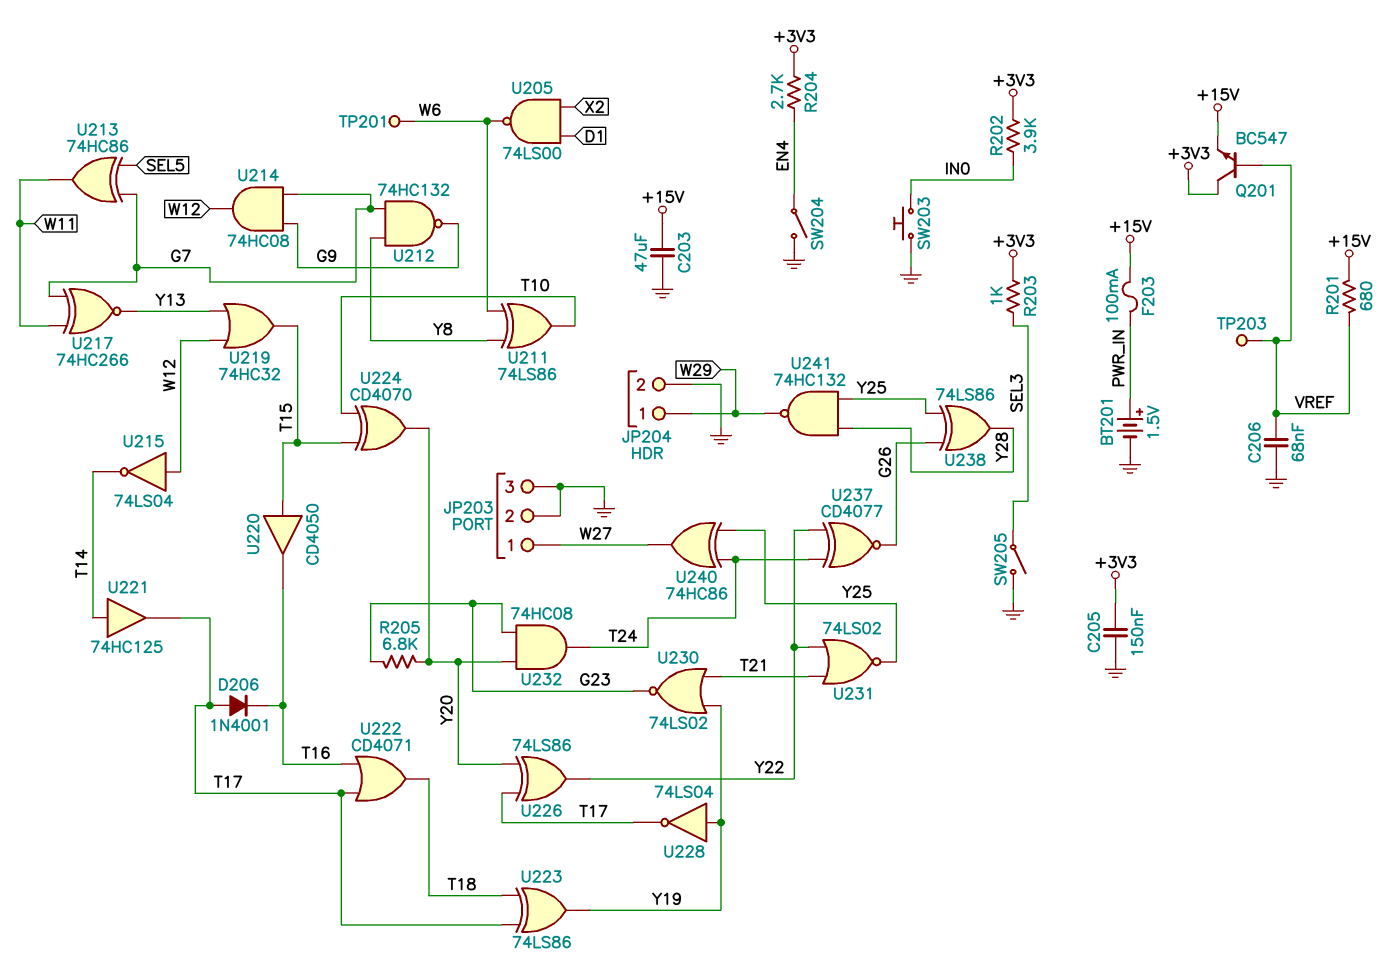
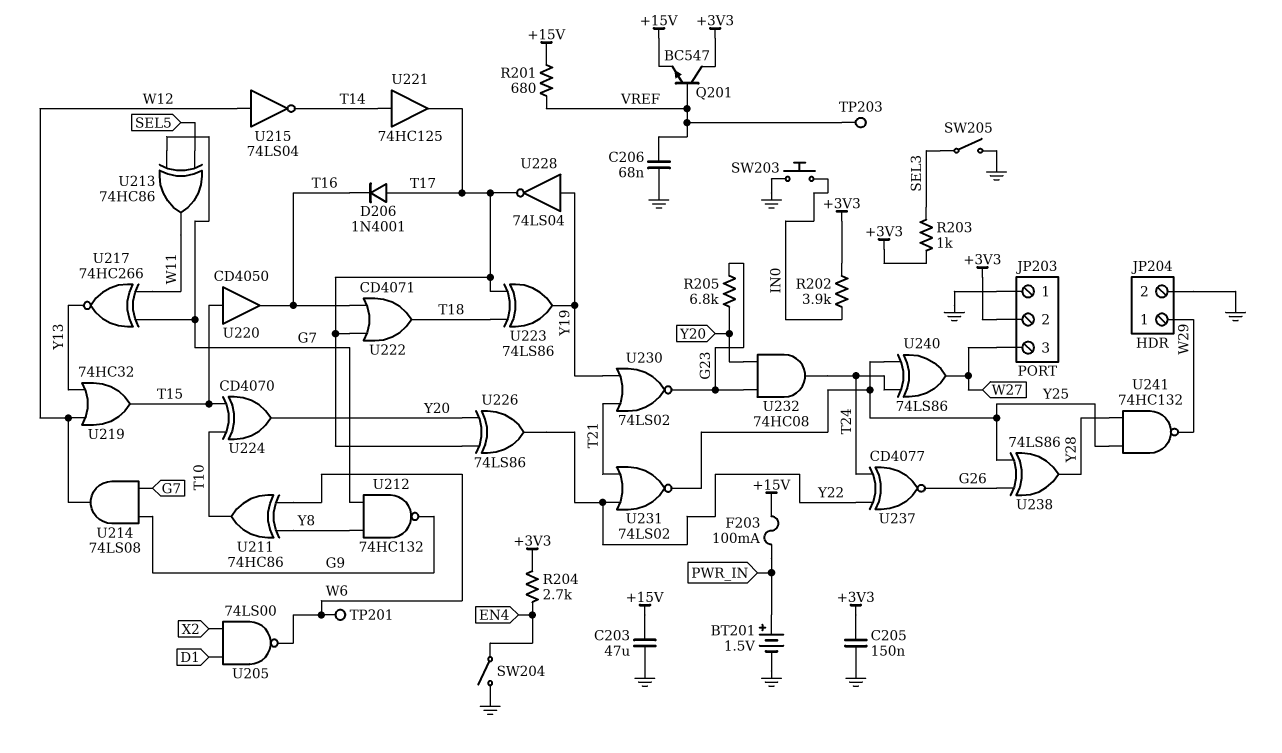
JP203 pin 1: W27 -> GND
JP203 pin 2: GND -> +3V3
JP203 pin 3: GND -> W27
U211: XOR 74LS86 (in W6, in Y8, out T10) -> XOR 74HC86 (in W6, in Y8, out T10)
U214: AND 74HC08 (in G7, in G9, out W12) -> AND 74LS08 (in G7, in G9, out W12)
U240: XOR 74HC86 (in T24, in Y25, out W27) -> XOR 74LS86 (in T24, in Y25, out W27)

